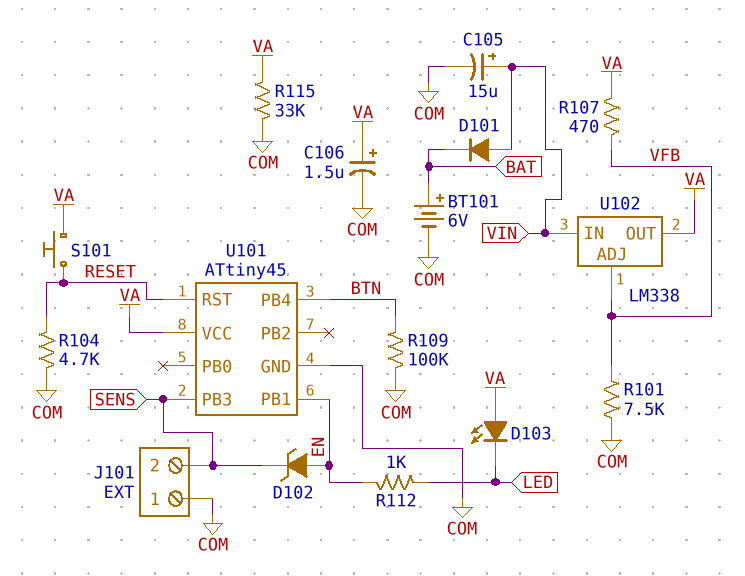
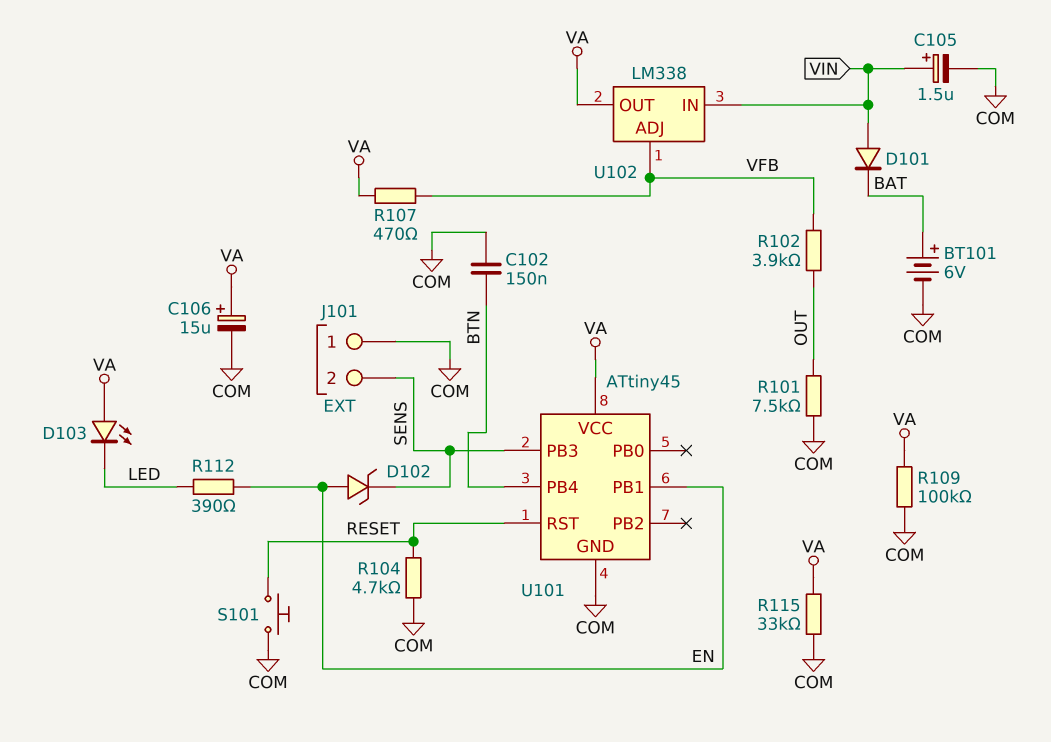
C102: none -> 150nF (BTN, COM)
C105: 15uF (plus VIN, minus COM) -> 1.5uF (plus VIN, minus COM)
C106: 1.5uF (plus VA, minus COM) -> 15uF (plus VA, minus COM)
R101: 7.5k (COM, VFB) -> 7.5k (COM, OUT)
R102: none -> 3.9k (OUT, VFB)
R109: 100k (BTN, COM) -> 100k (COM, VA)
R112: 1k (EN, LED) -> 390 (EN, LED)
S101: button (RESET, VA) -> button (COM, RESET)

